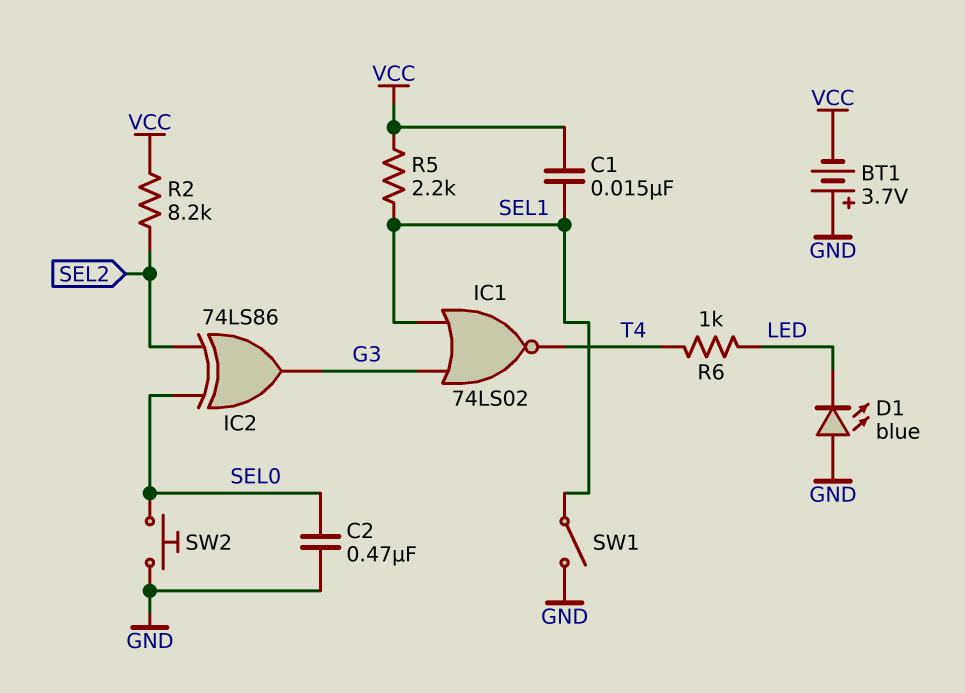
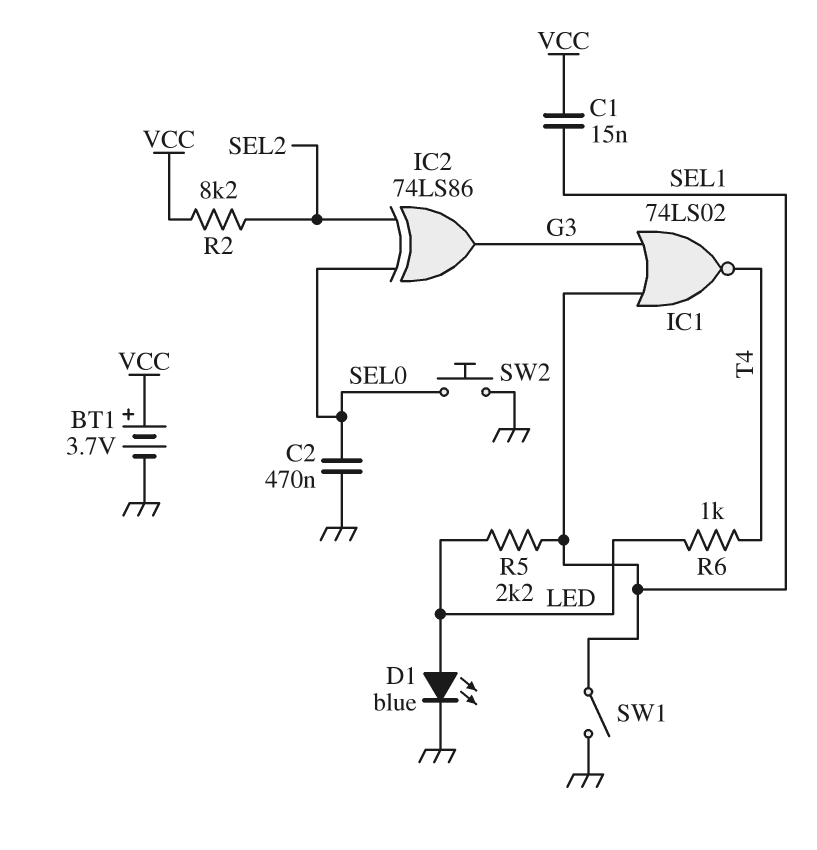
BT1: 3.7V (plus GND, minus VCC) -> 3.7V (plus VCC, minus GND)
D1: LED blue (A GND, K LED) -> LED blue (A LED, K GND)
R5: 2.2k (SEL1, VCC) -> 2.2k (LED, SEL1)

